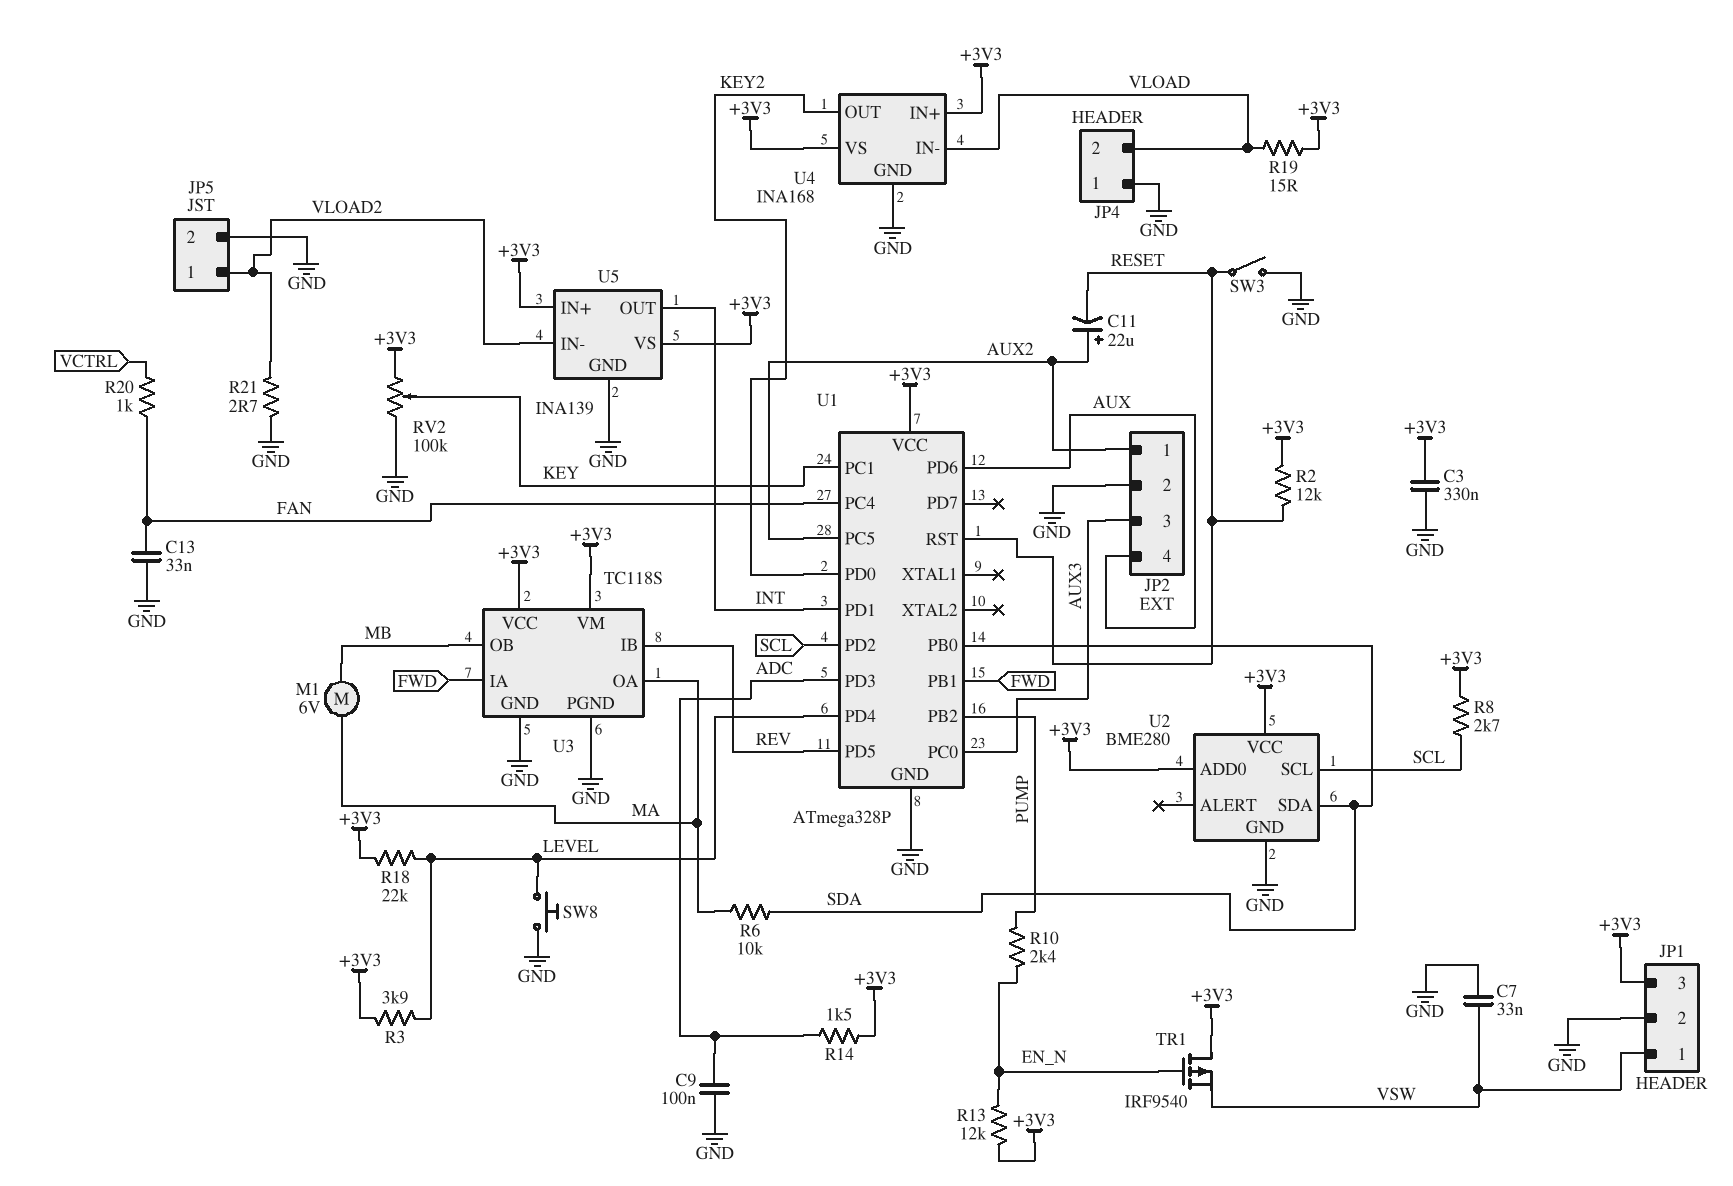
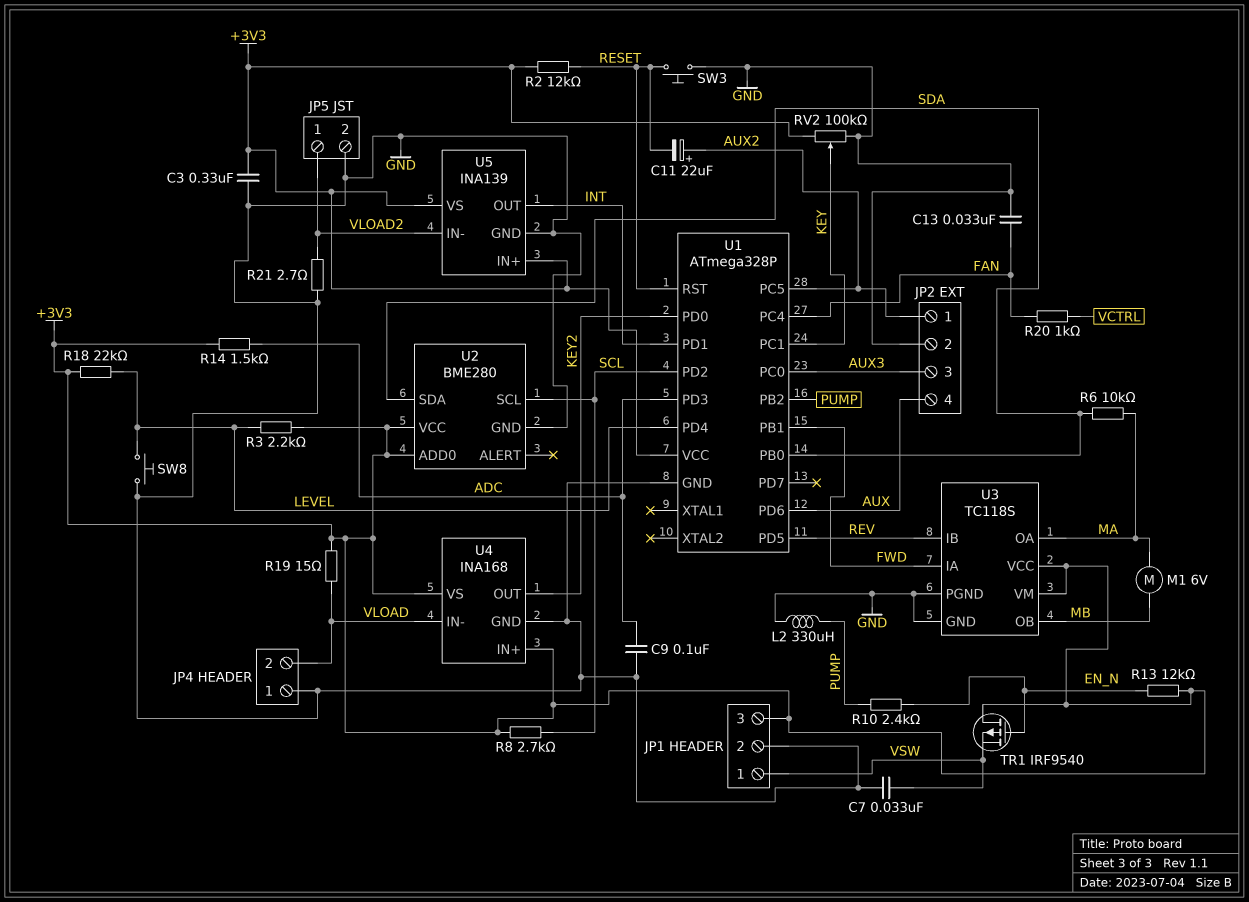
L2: none -> 330uH (GND, PUMP)
R3: 3.9k (+3V3, LEVEL) -> 2.2k (+3V3, LEVEL)
SW3: switch (GND, RESET) -> button (GND, RESET)

